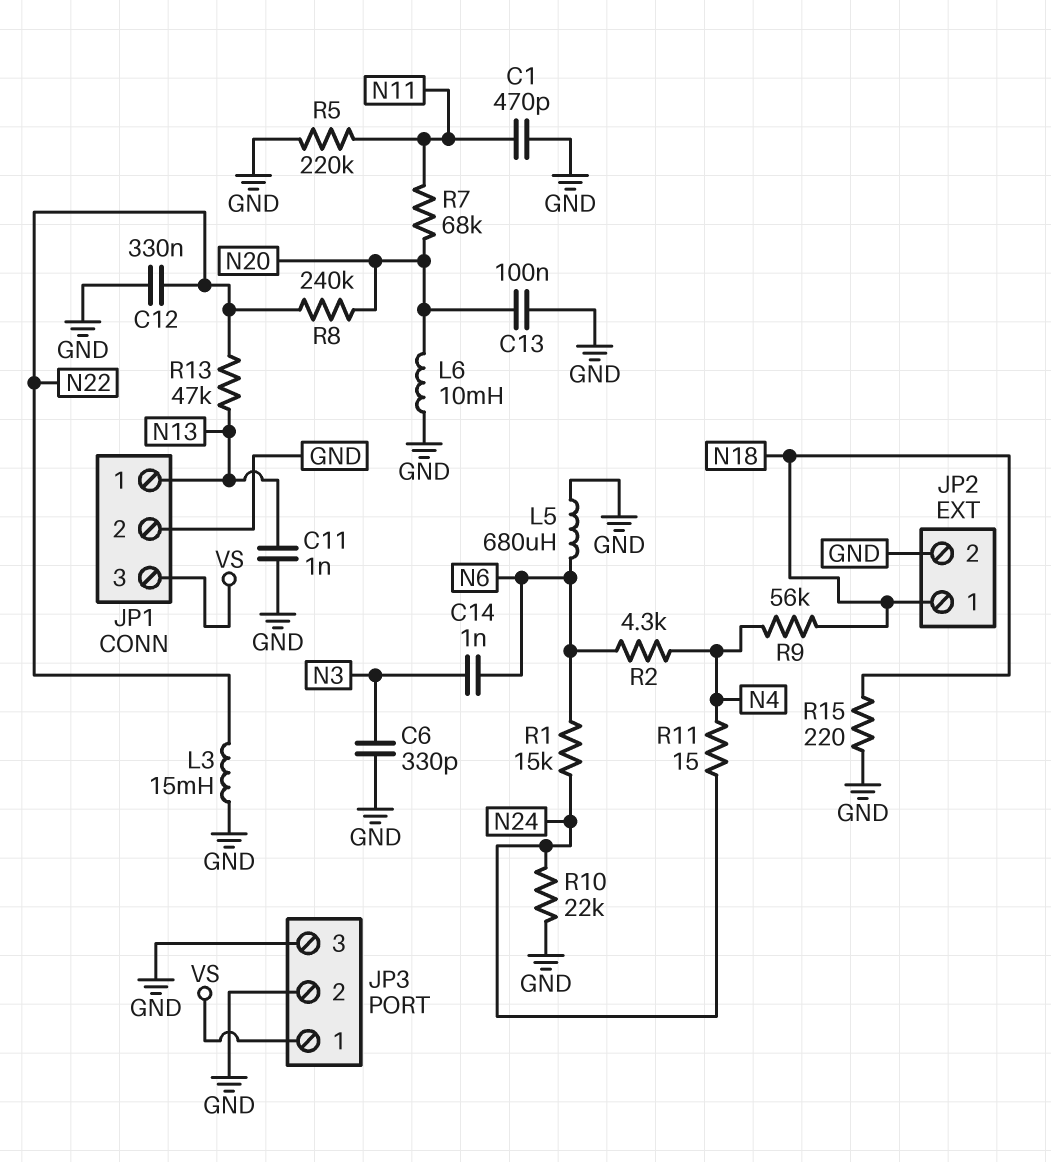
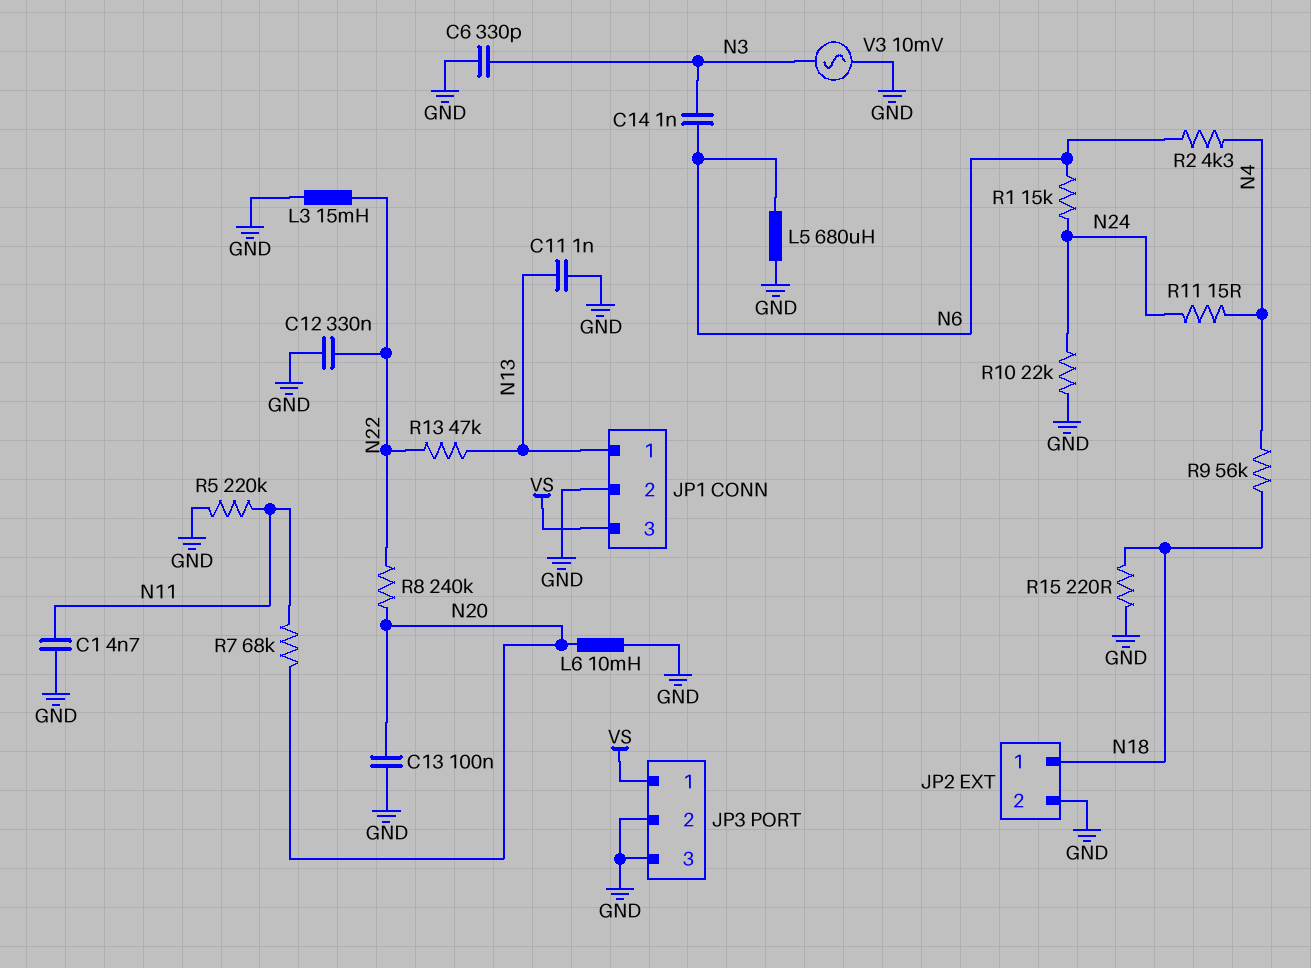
C1: 470pF (GND, N11) -> 4.7nF (GND, N11)
V3: none -> AC 10mV (GND, N3)

